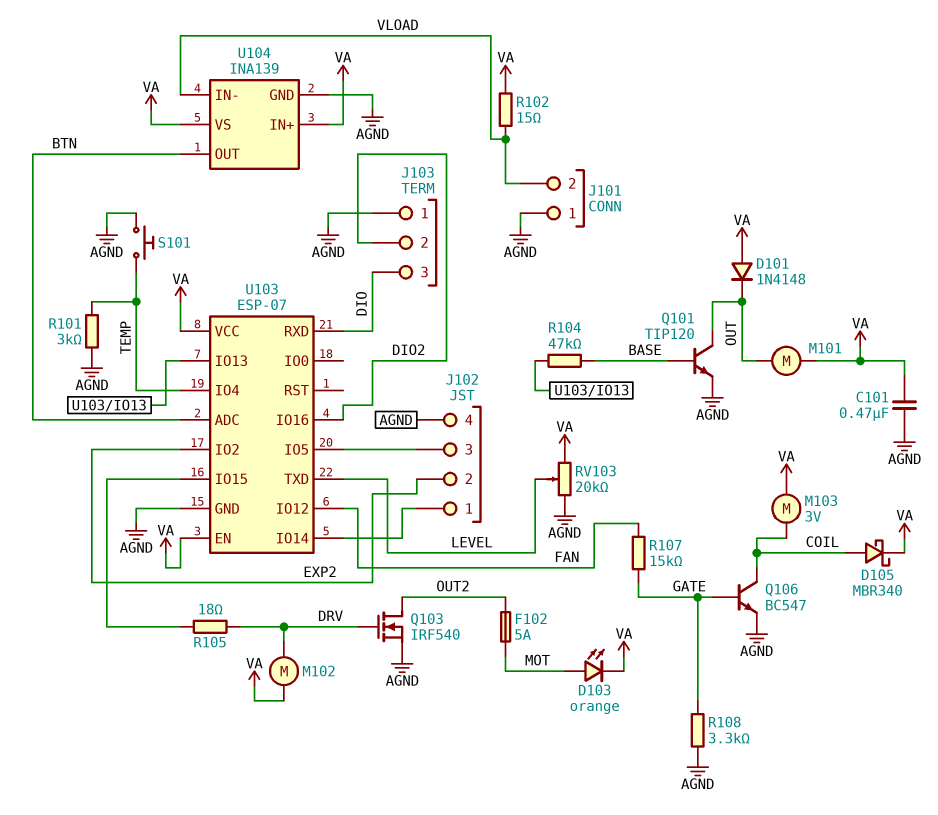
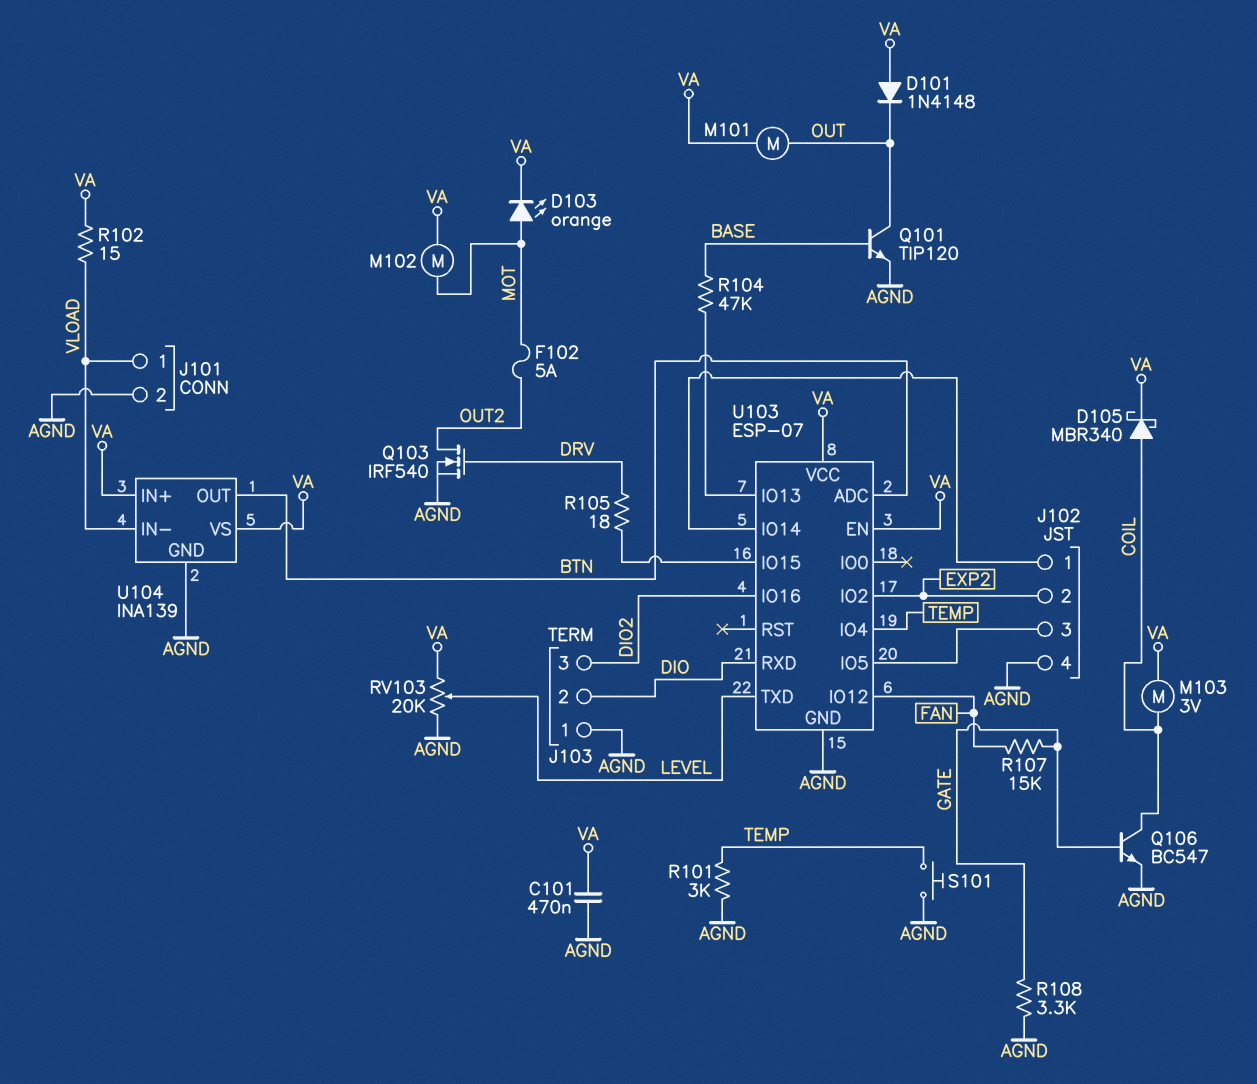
J101 pin 1: AGND -> VLOAD
J101 pin 2: VLOAD -> AGND
J103 pin 2: DIO2 -> DIO
J103 pin 3: DIO -> DIO2
M102: motor (DRV, VA) -> motor (MOT, VA)

